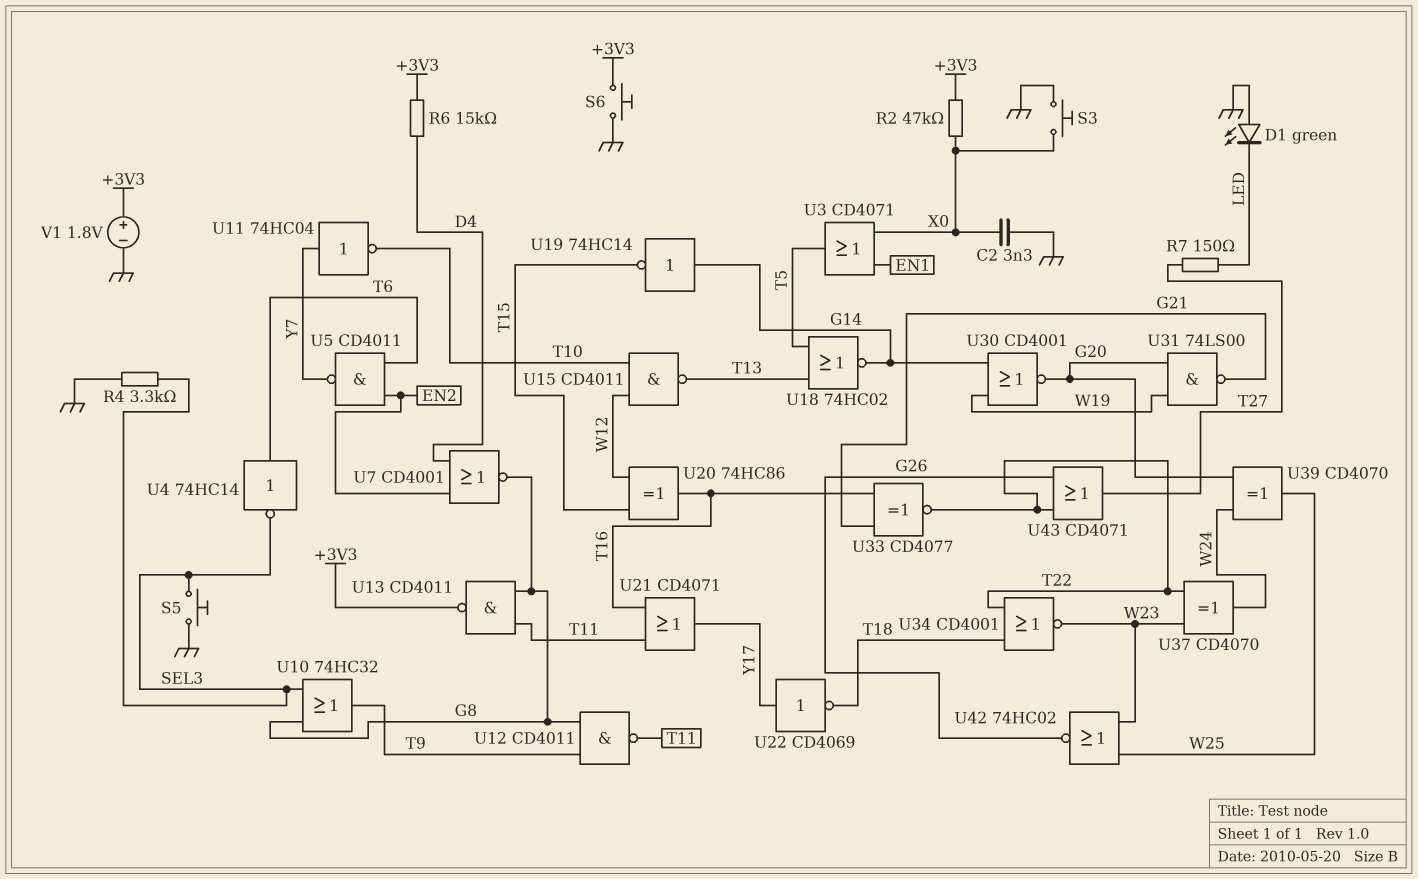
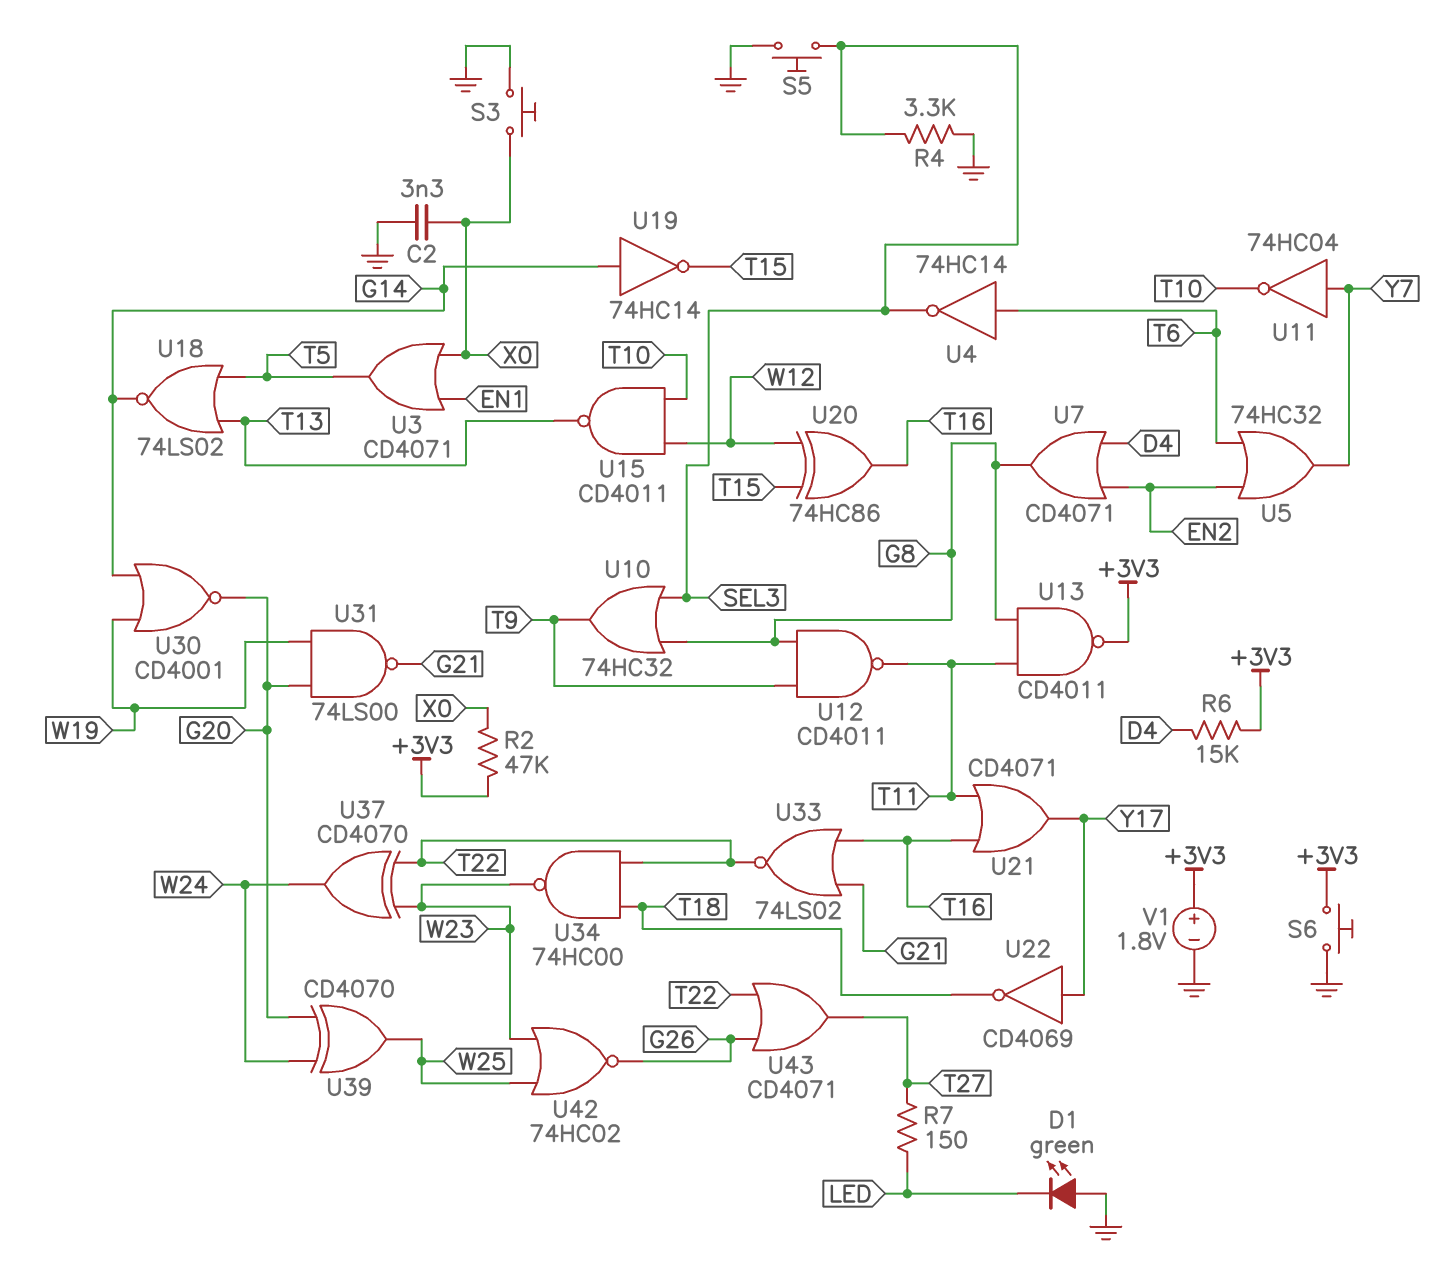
U5: NAND CD4011 (in EN2, in T6, out Y7) -> OR 74HC32 (in EN2, in T6, out Y7)
U7: NOR CD4001 (in D4, in EN2, out G8) -> OR CD4071 (in D4, in EN2, out G8)
U18: NOR 74HC02 (in T5, in T13, out G14) -> NOR 74LS02 (in T5, in T13, out G14)
U33: XNOR CD4077 (in G21, in T16, out T22) -> NOR 74LS02 (in G21, in T16, out T22)
U34: NOR CD4001 (in T18, in T22, out W23) -> NAND 74HC00 (in T18, in T22, out W23)

